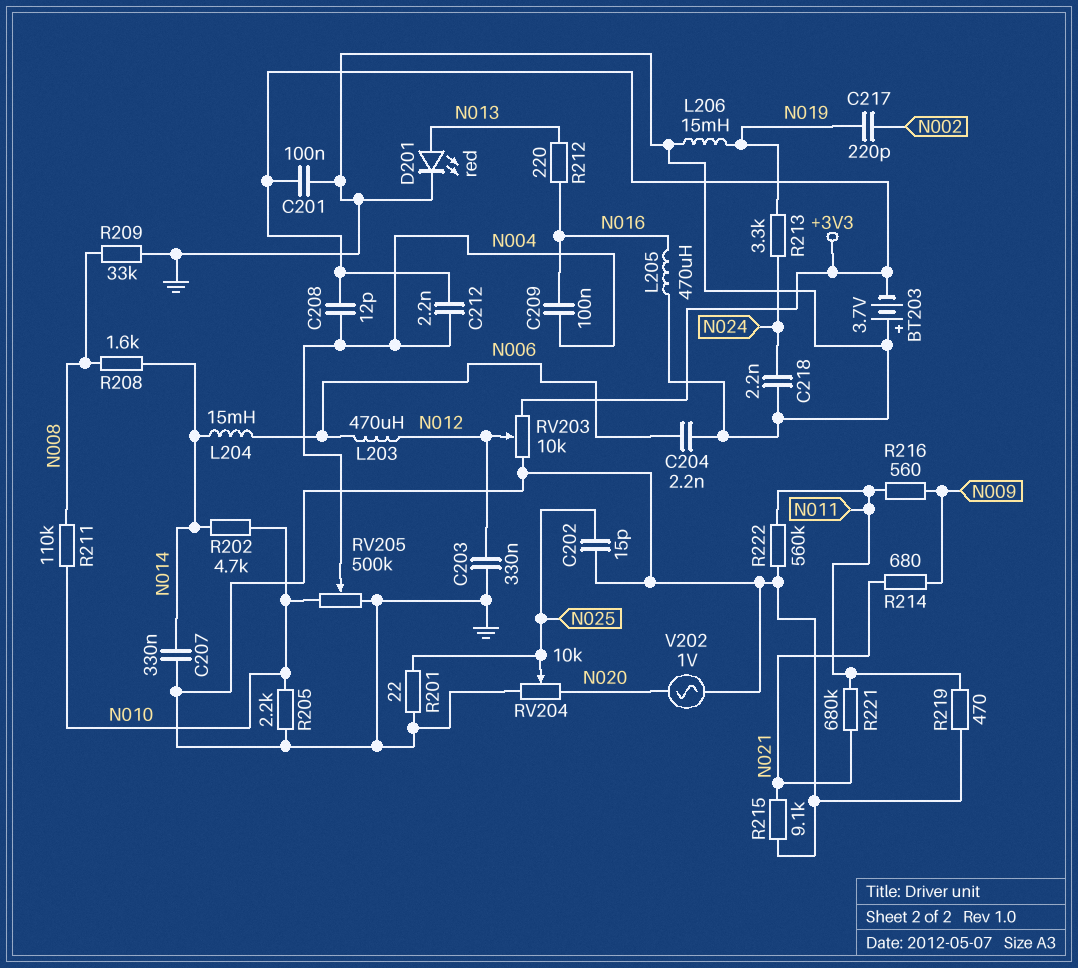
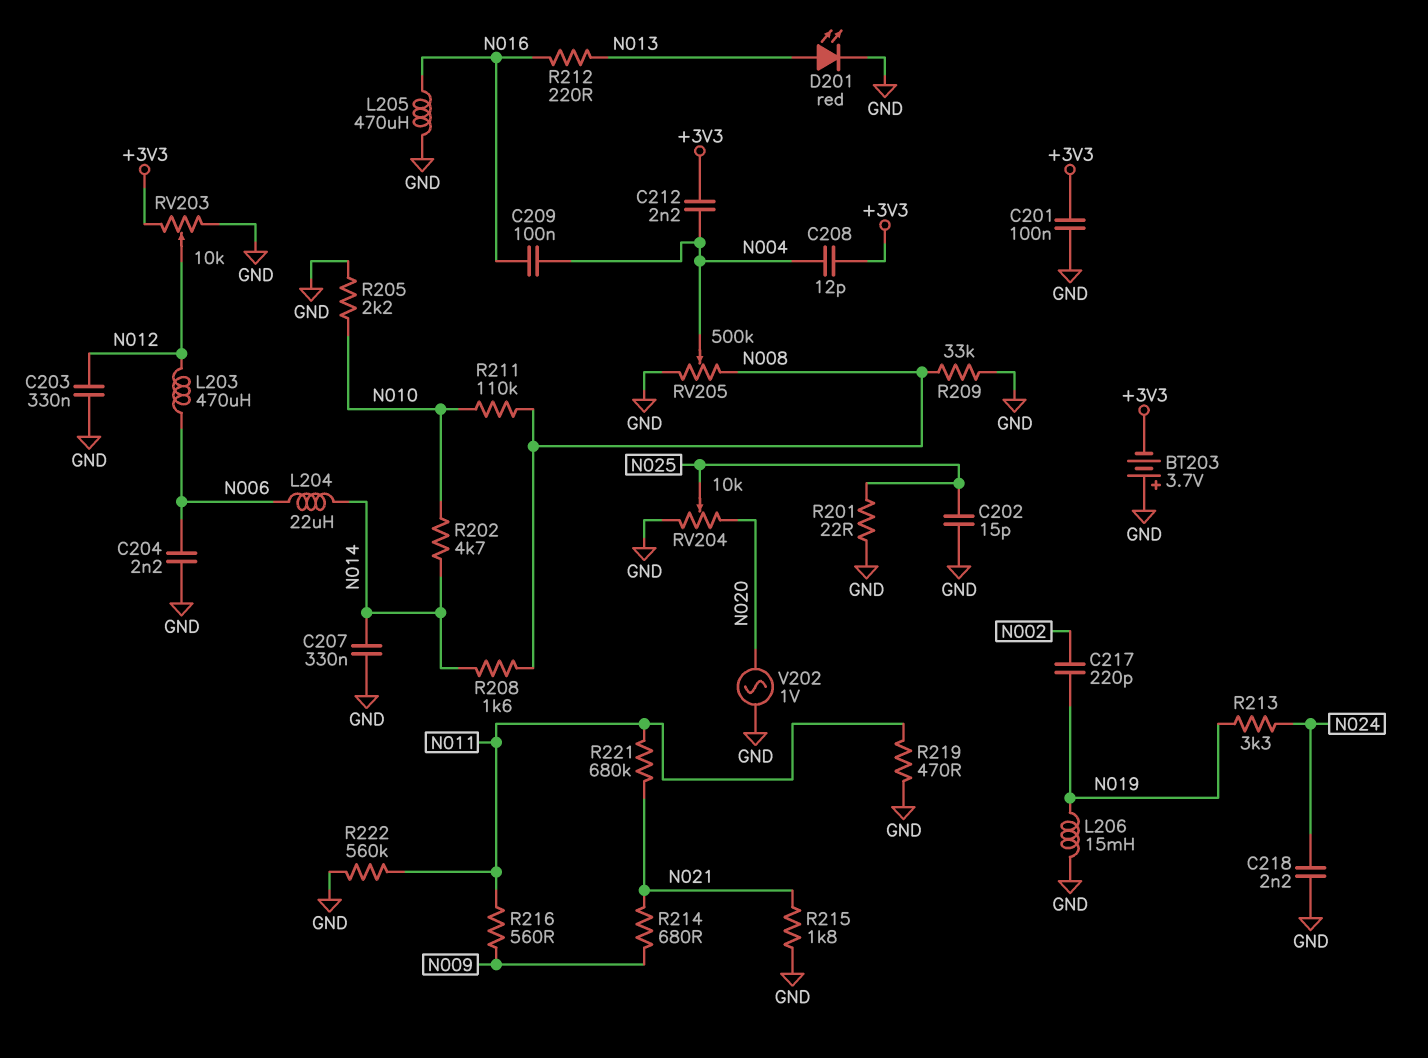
L204: 15mH (N006, N014) -> 22uH (N006, N014)
R215: 9.1k (GND, N021) -> 1.8k (GND, N021)
RV205: 500k (GND, N010, wiper N004) -> 500k (GND, N008, wiper N004)

